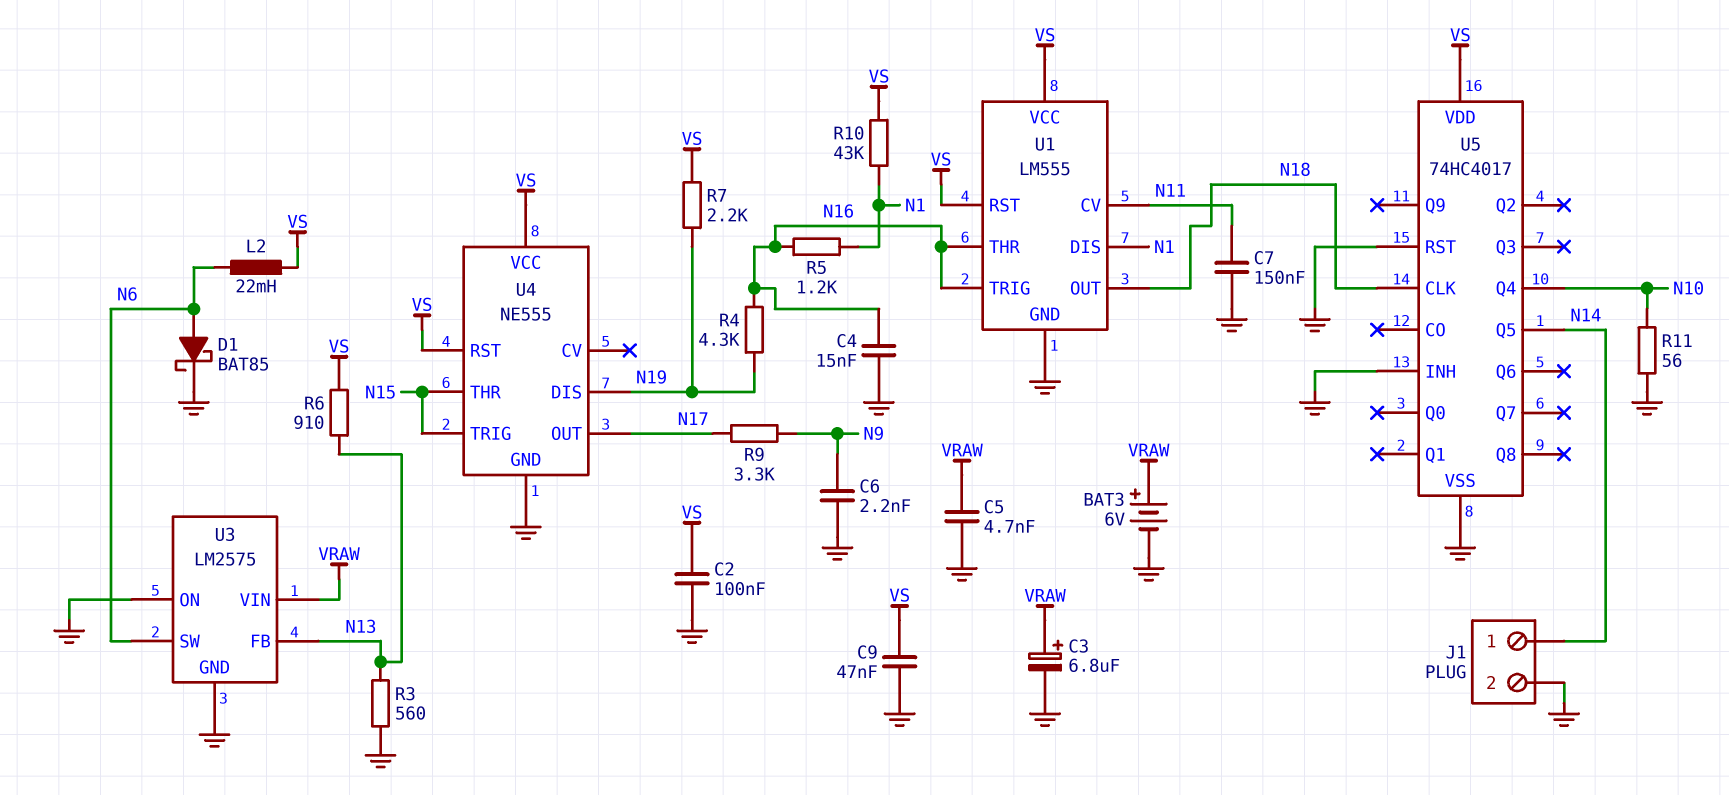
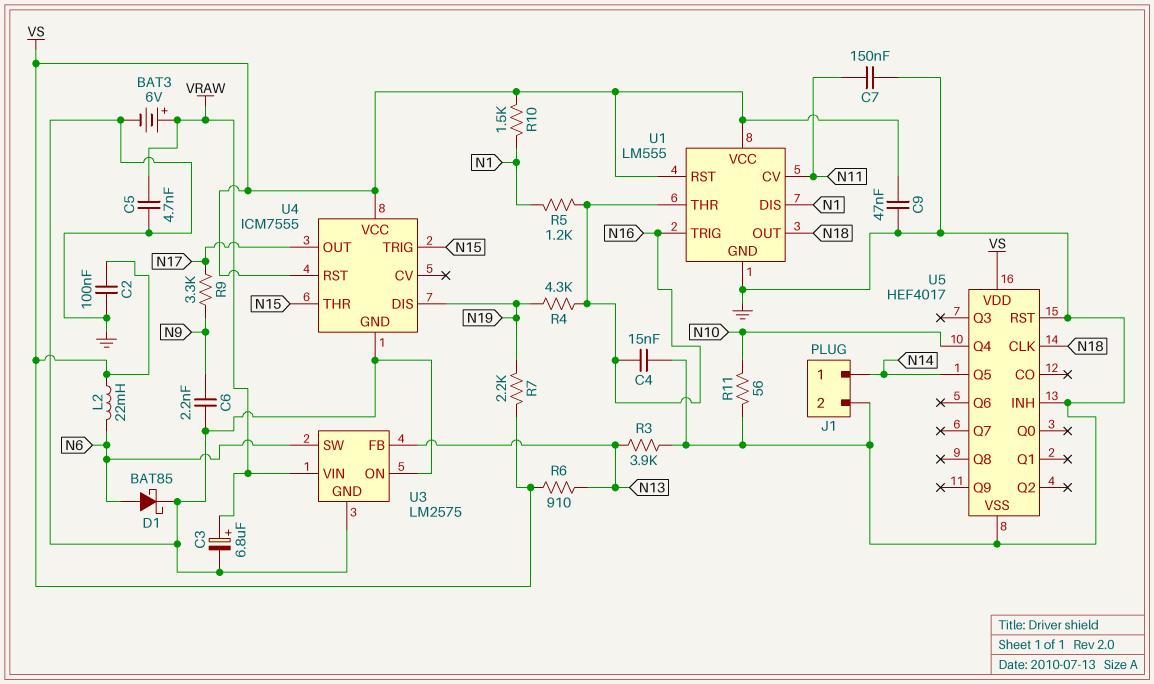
R3: 560 (GND, N13) -> 3.9k (GND, N13)
R10: 43k (N1, VS) -> 1.5k (N1, VS)
U4: NE555 -> ICM7555
U5: 74HC4017 -> HEF4017

